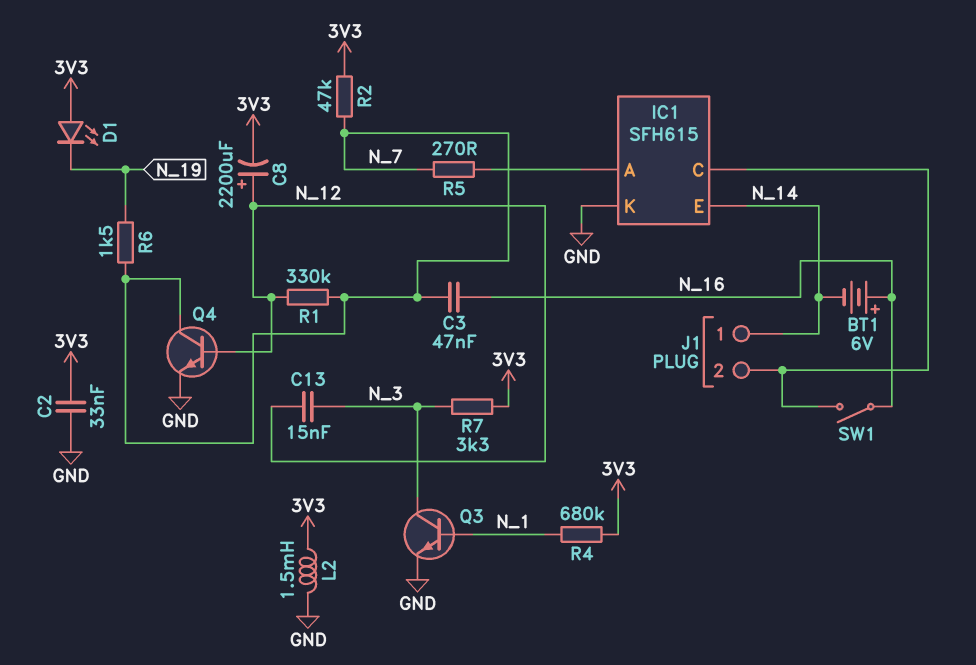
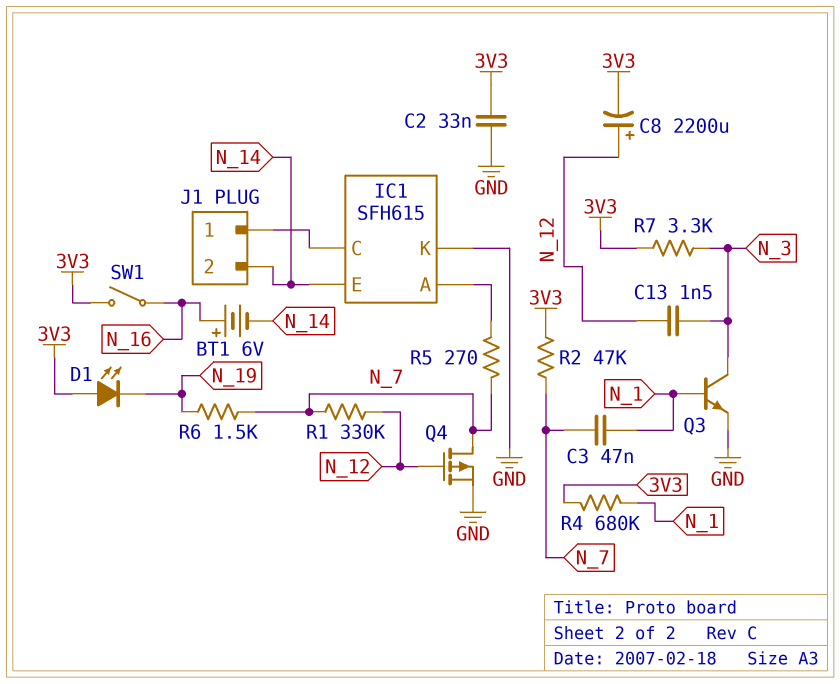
C3: 47nF (N_7, N_16) -> 47nF (N_1, N_7)
C13: 15nF (N_3, N_12) -> 1.5nF (N_3, N_12)
J1 pin 1: N_14 -> IC1/C
J1 pin 2: IC1/C -> N_14
L2: 1.5mH (3V3, GND) -> none
Q4: NPN (B N_12, C N_7, E GND) -> PMOS (G N_12, D N_7, S GND)
SW1: switch (IC1/C, N_16) -> switch (3V3, N_16)

